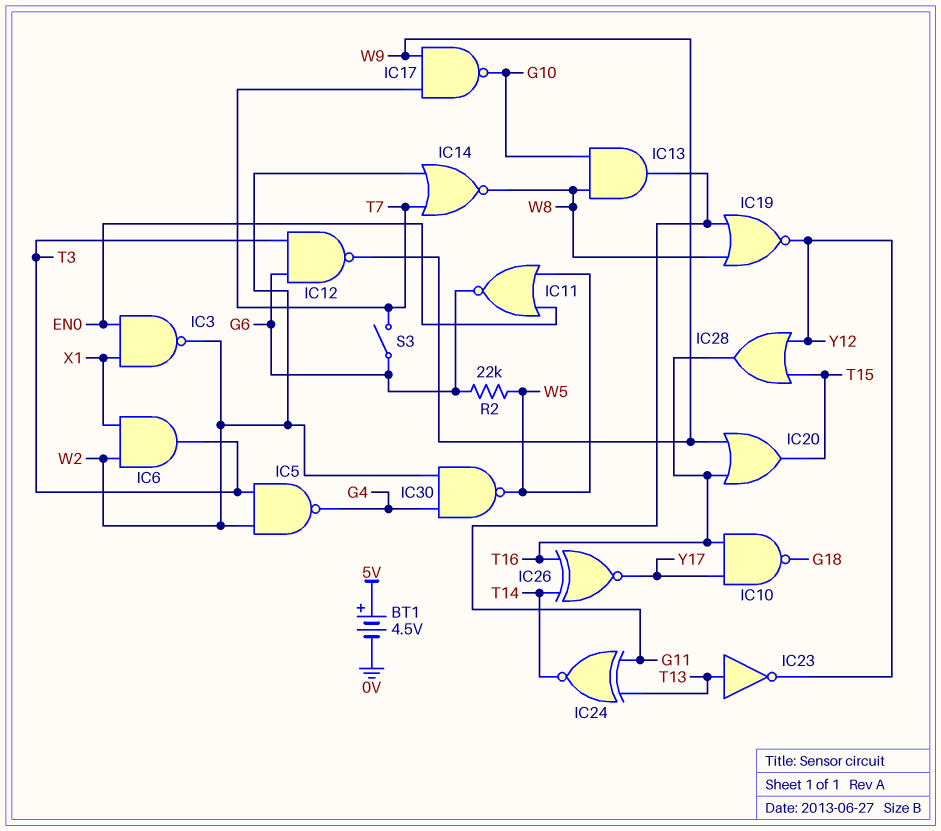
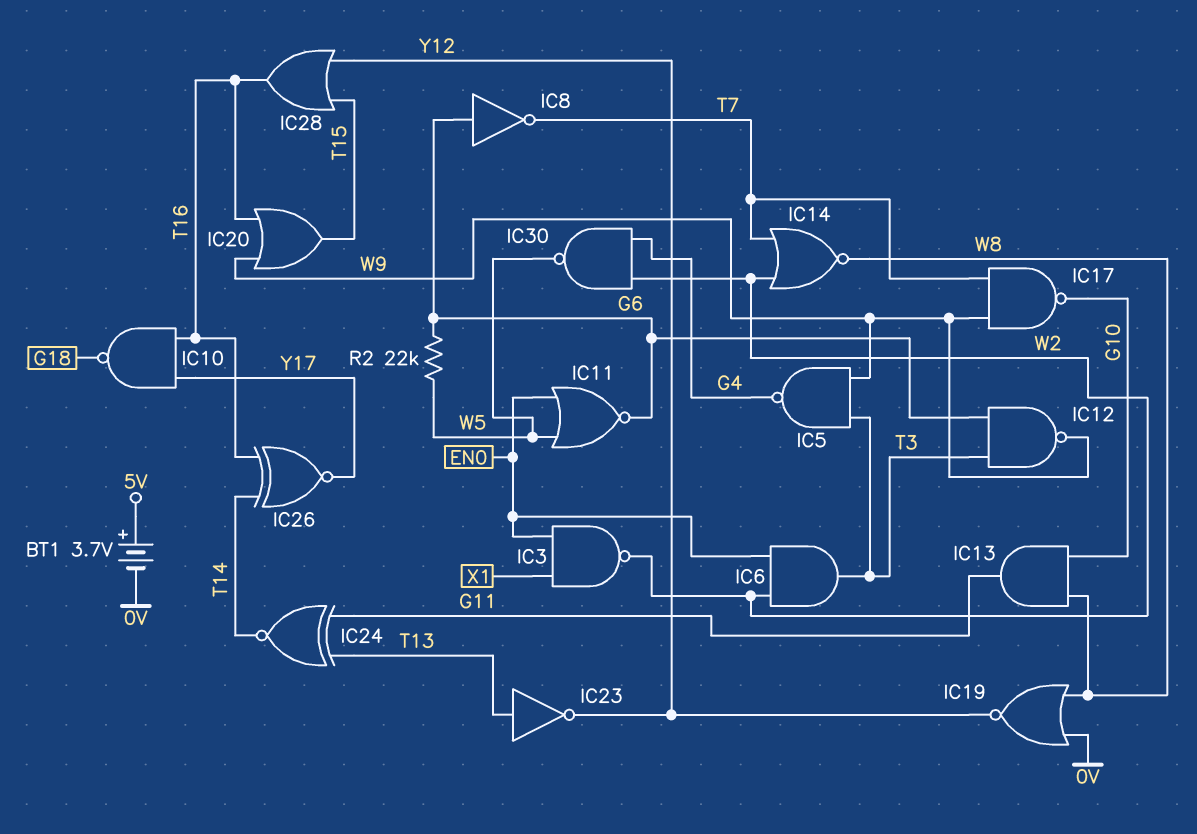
BT1: 4.5V (plus 5V, minus 0V) -> 3.7V (plus 5V, minus 0V)
IC5: NAND (in T3, in W2, out G4) -> NAND (in T3, in W9, out G4)
IC6: AND (in W2, in X1, out T3) -> AND (in EN0, in W2, out T3)
IC8: none -> NOT (in G6, out T7)
IC19: NOR (in G11, in W8, out Y12) -> NOR (in 0V, in W8, out Y12)
S3: switch (G6, T7) -> none

